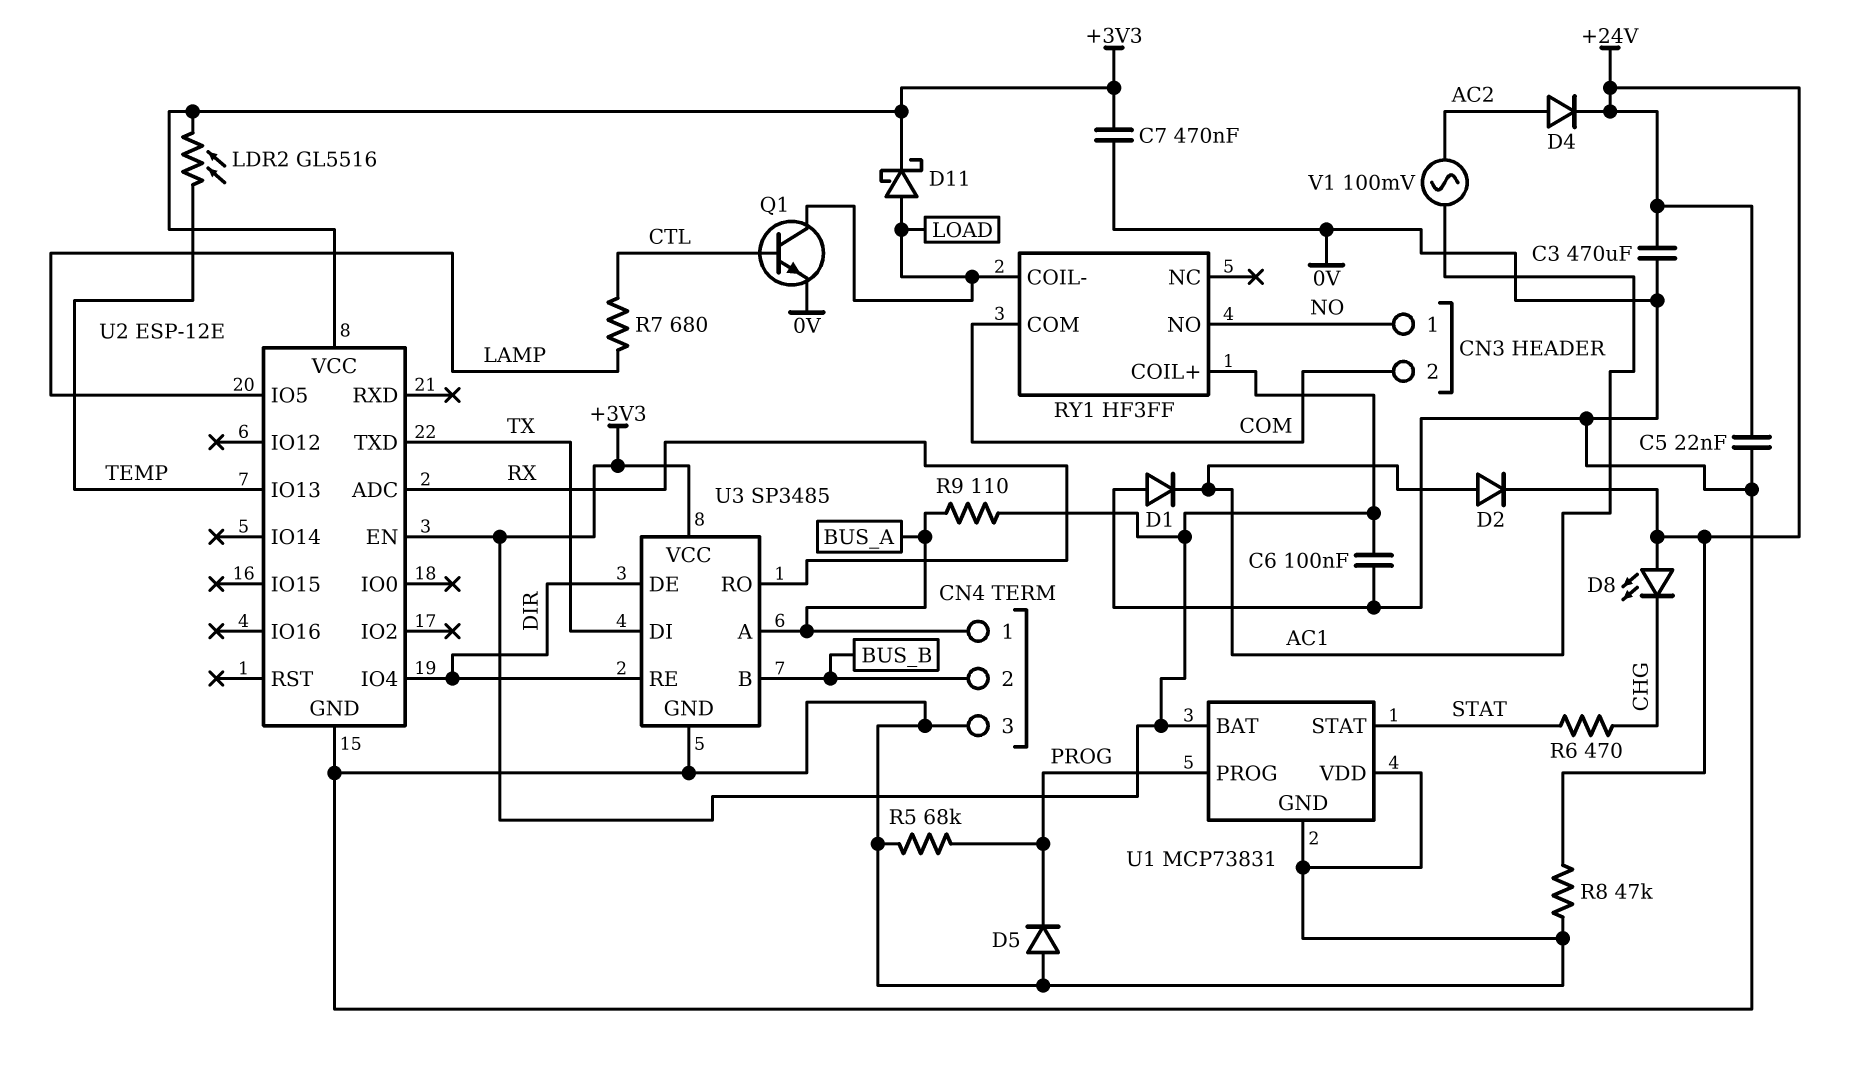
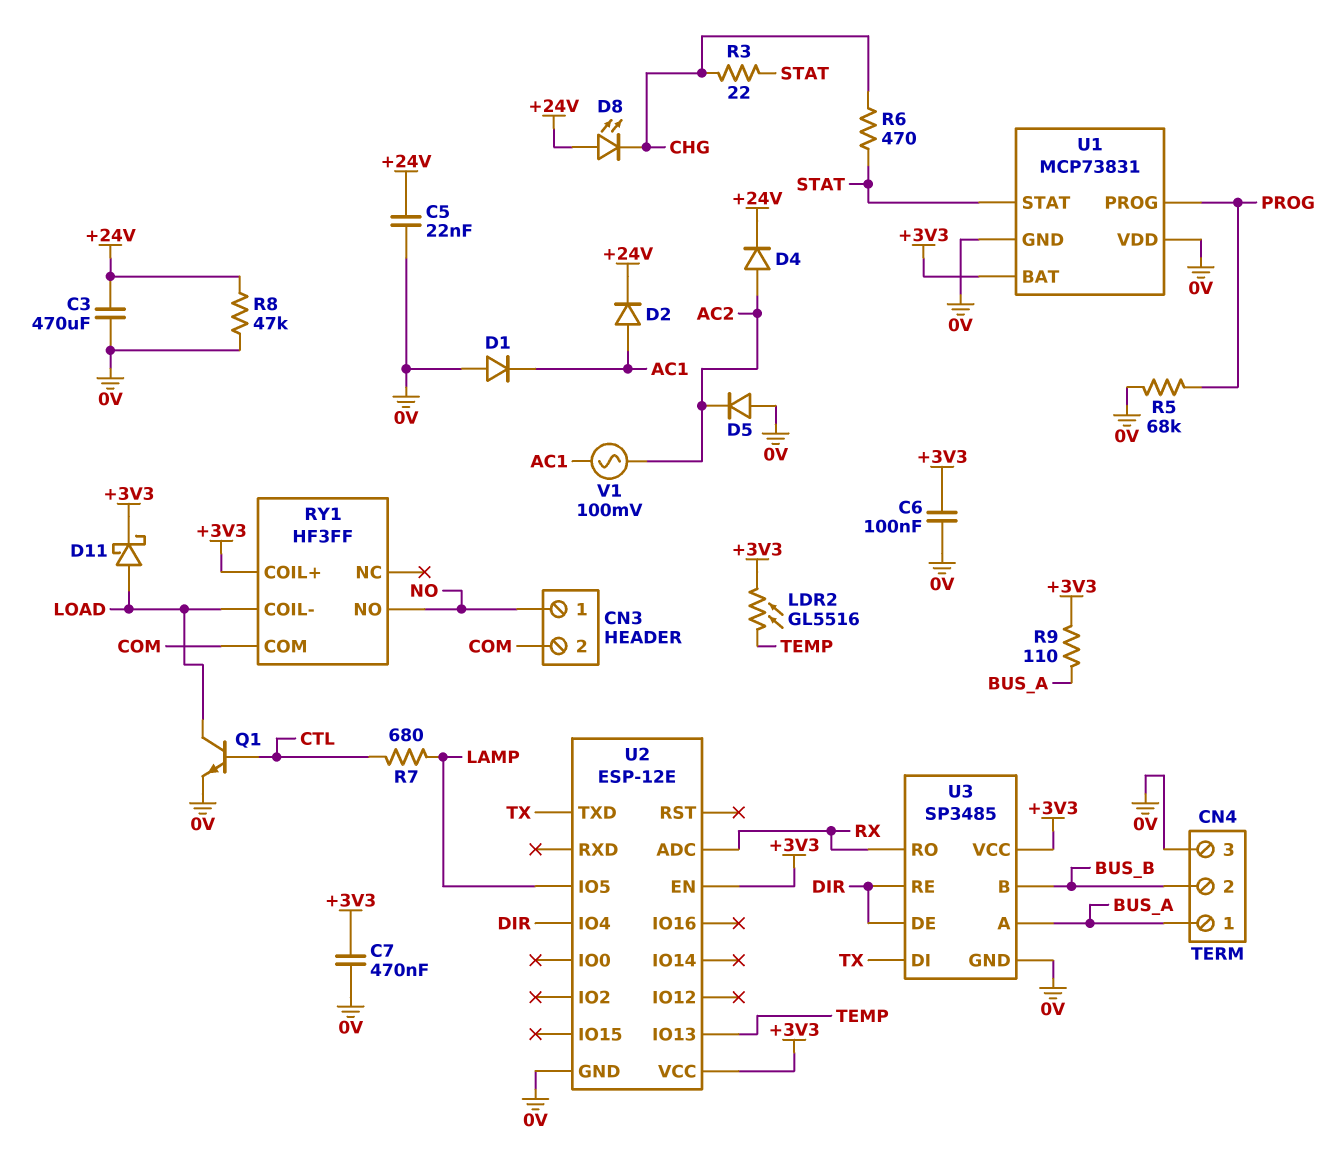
D5: diode (A 0V, K PROG) -> diode (A 0V, K AC2)
R3: none -> 22 (CHG, STAT)

